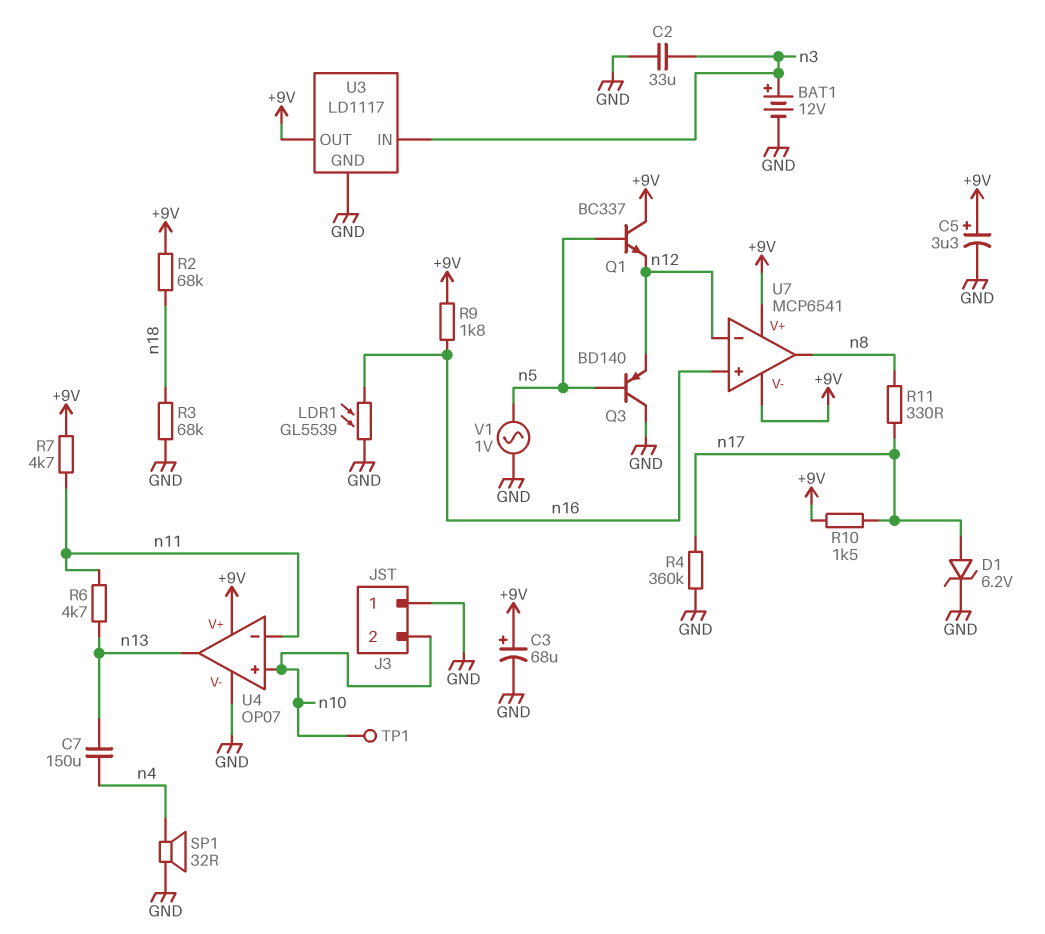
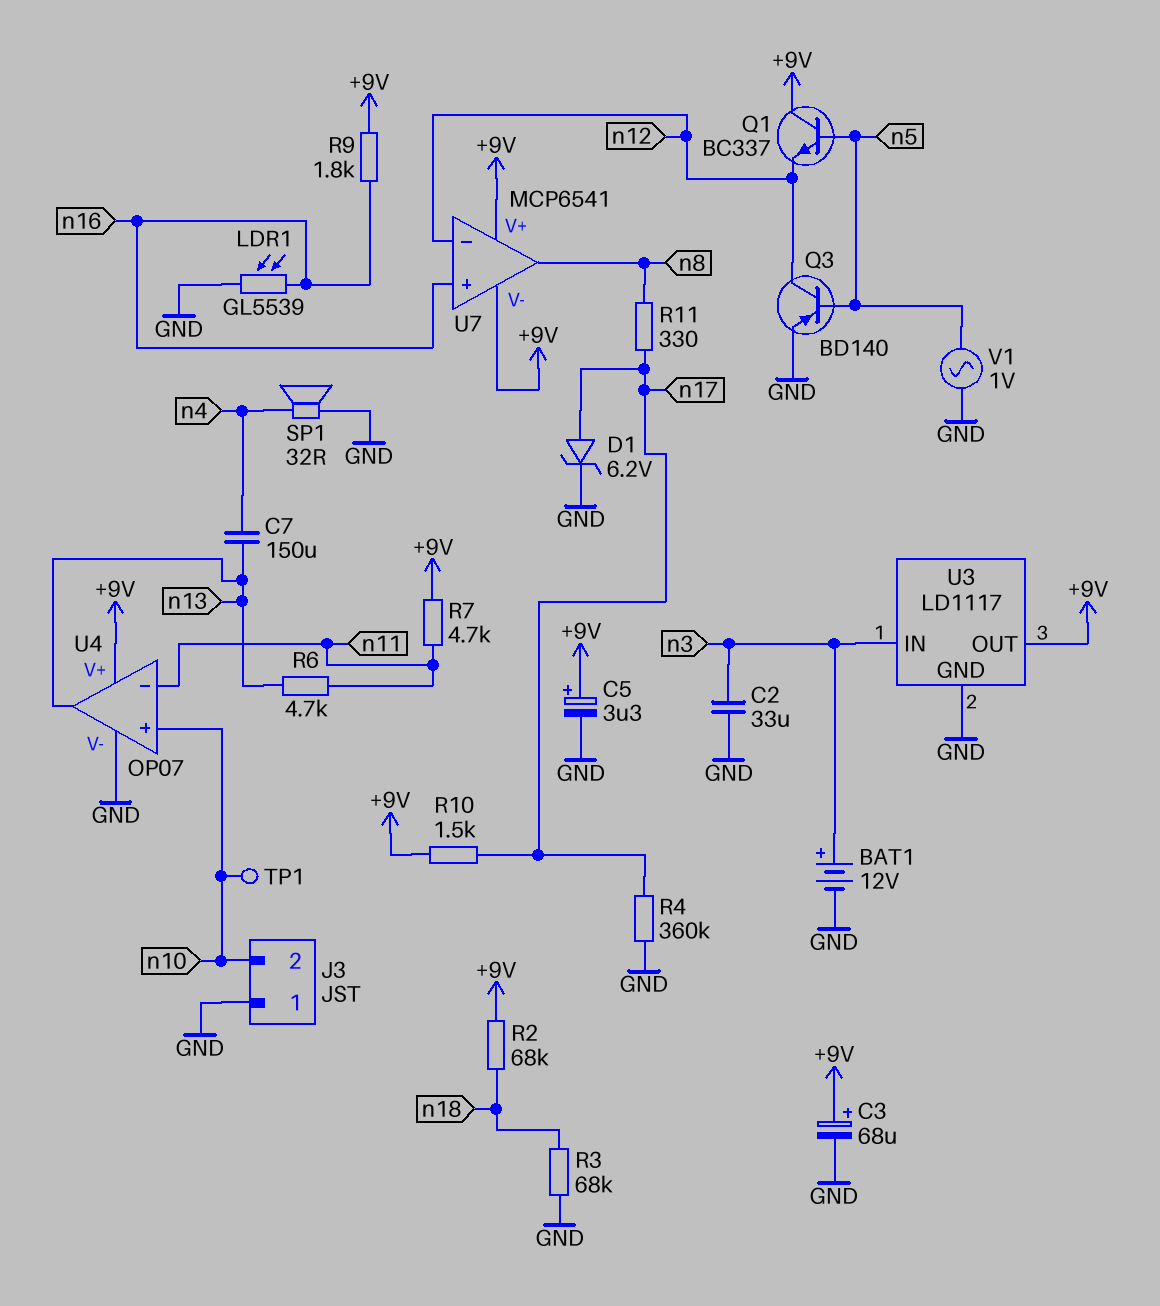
Q3: PNP BD140 (B n5, C GND, E n12) -> PNP BD140 (B n5, C n12, E GND)

